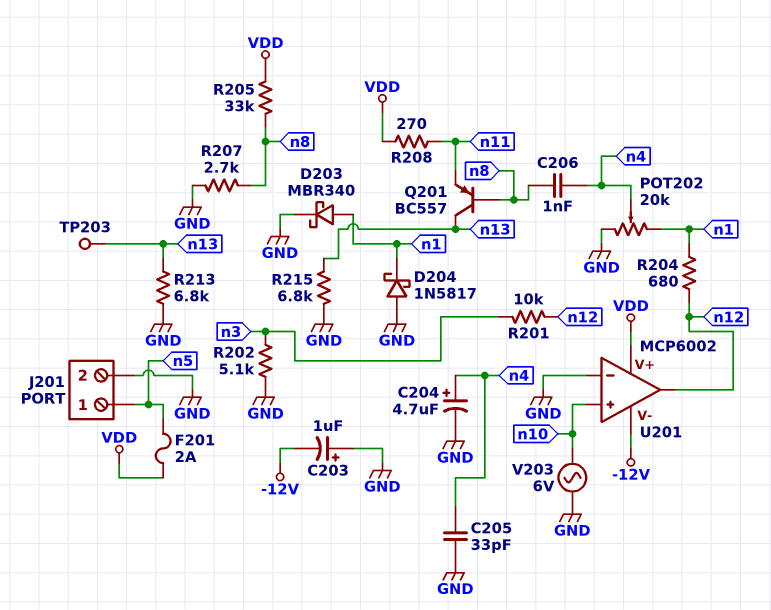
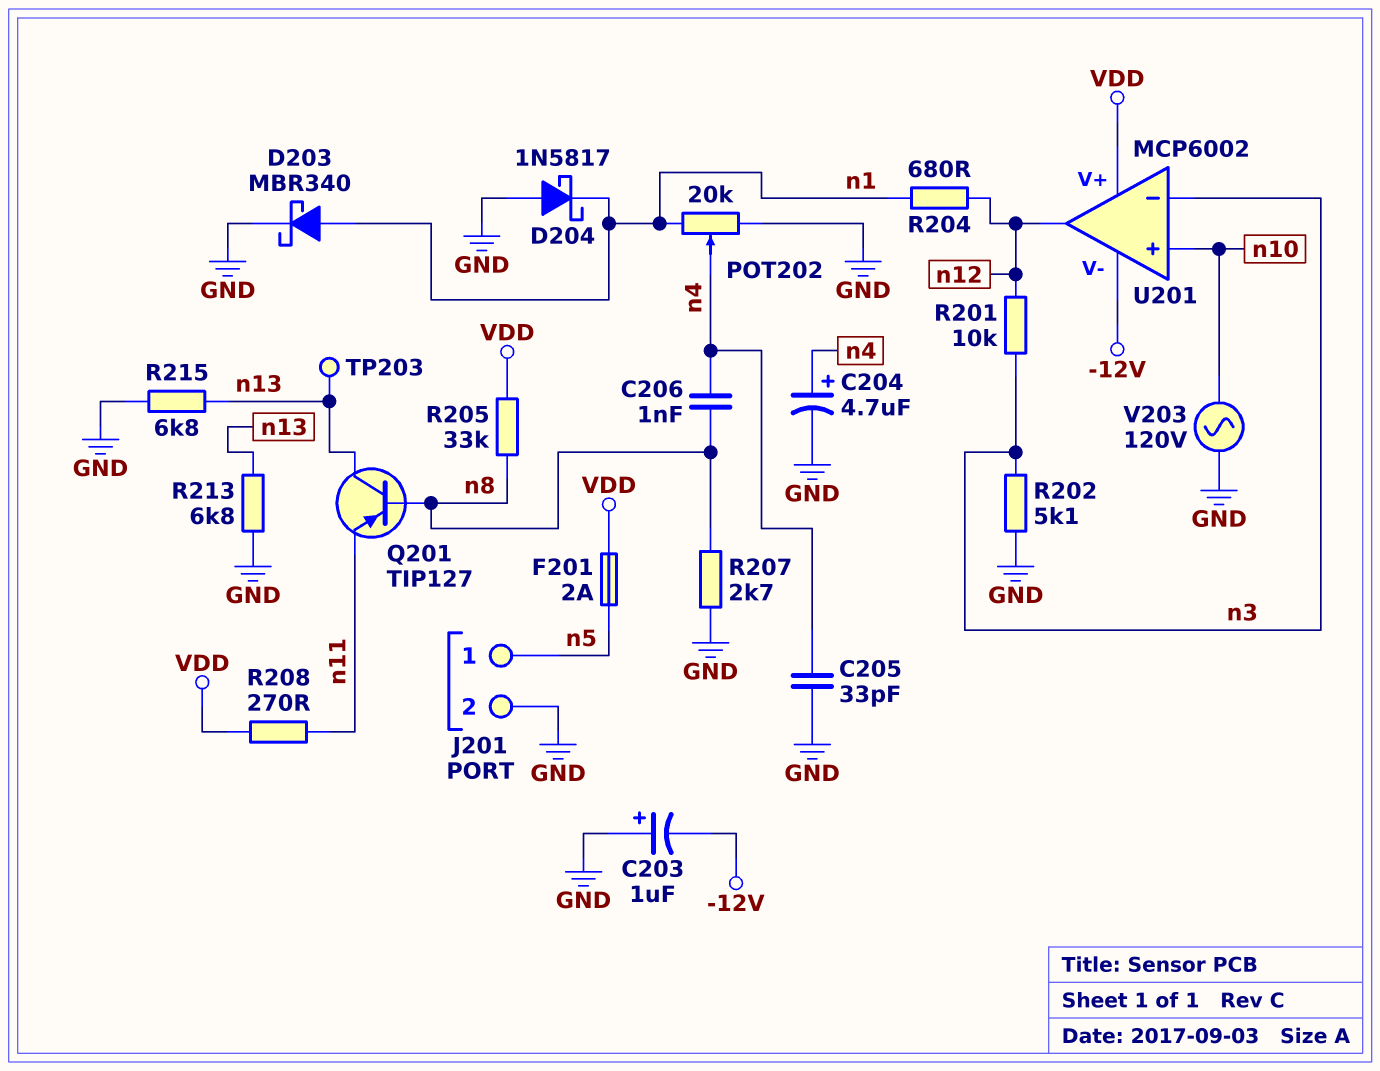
Q201: PNP BC557 (B n8, C n13, E n11) -> PNP TIP127 (B n8, C n13, E n11)
U201 pin in-: GND -> n3
V203: AC 6V (GND, n10) -> AC 120V (GND, n10)

